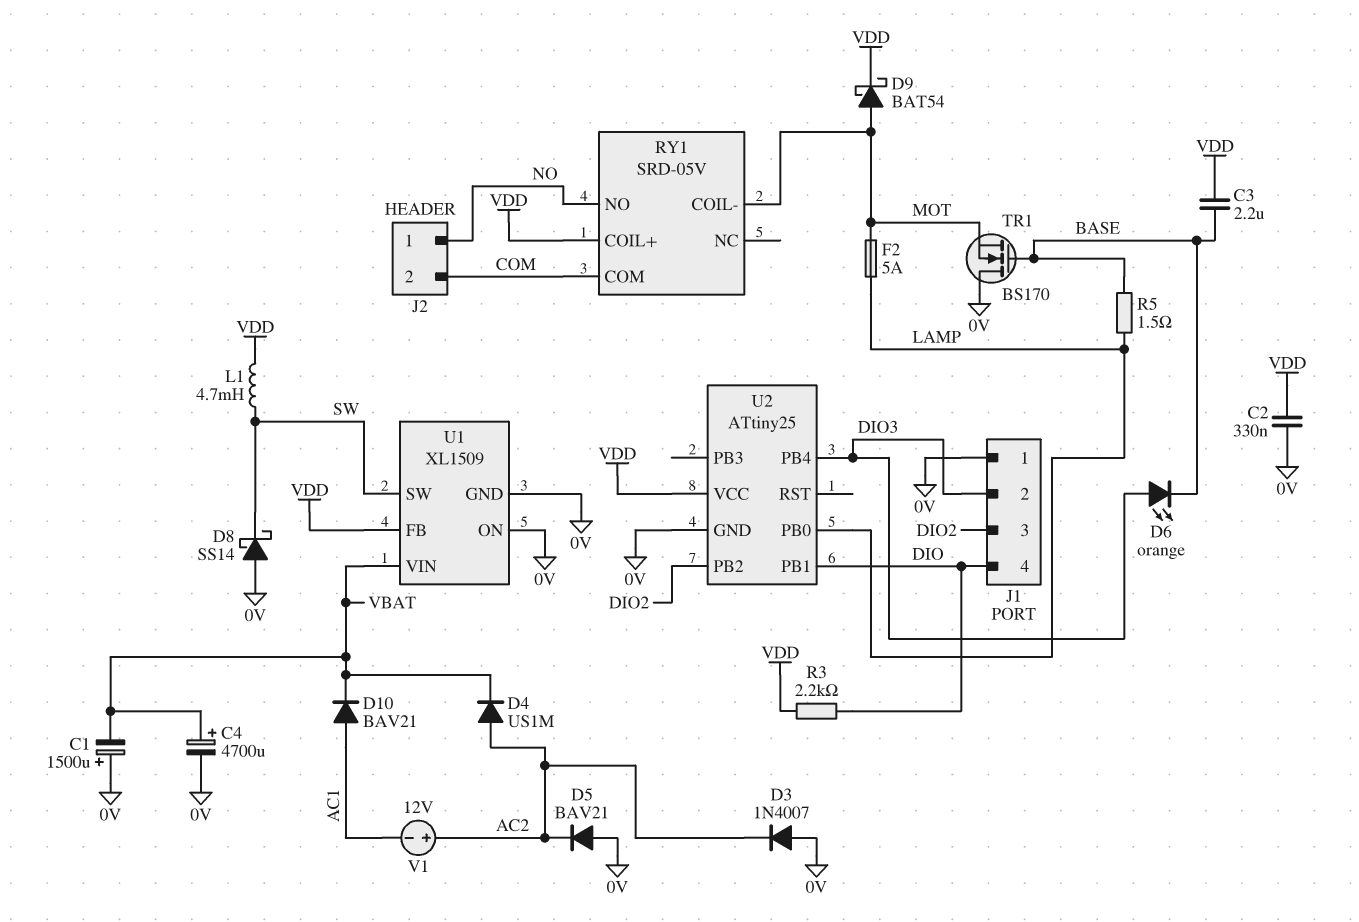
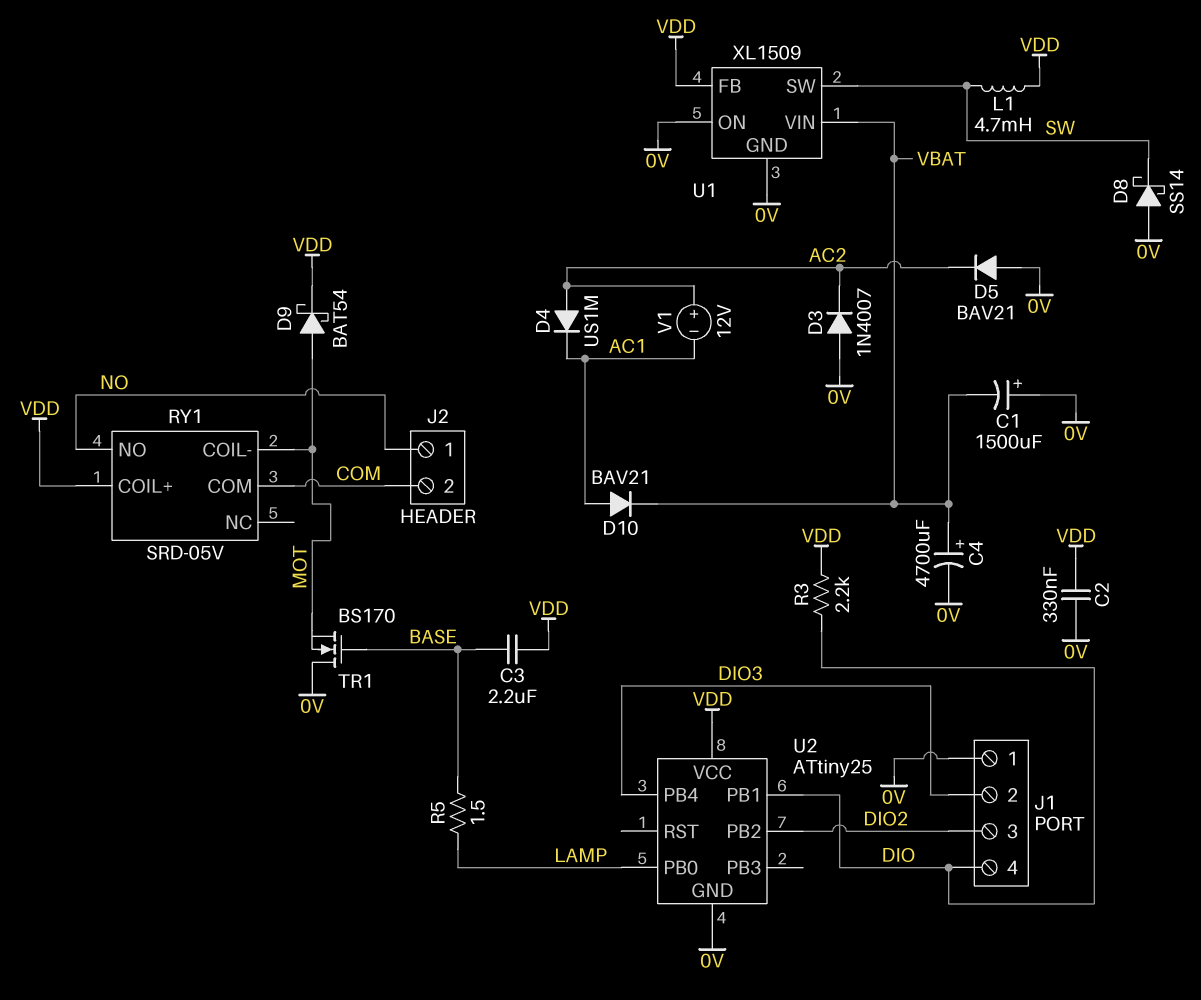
D4: diode US1M (A AC2, K VBAT) -> diode US1M (A AC2, K AC1)
D6: LED orange (A DIO3, K BASE) -> none
F2: 5A (LAMP, MOT) -> none

